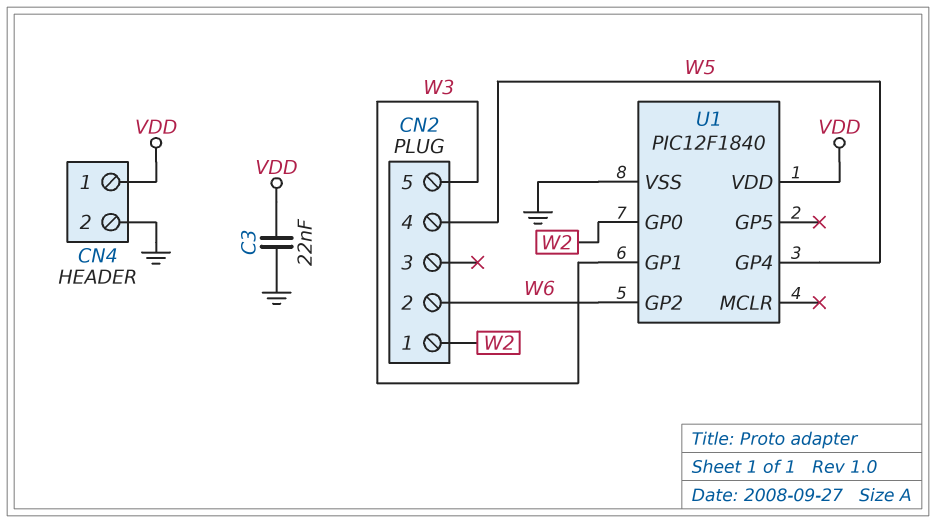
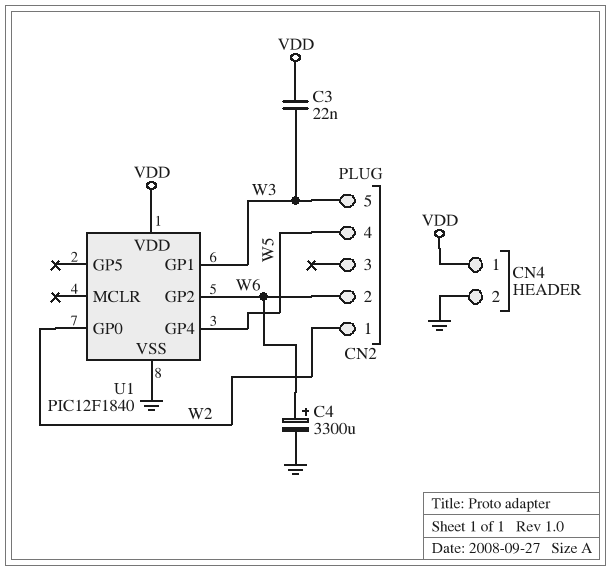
C3: 22nF (GND, VDD) -> 22nF (VDD, W3)
C4: none -> 3300uF (plus W6, minus GND)

